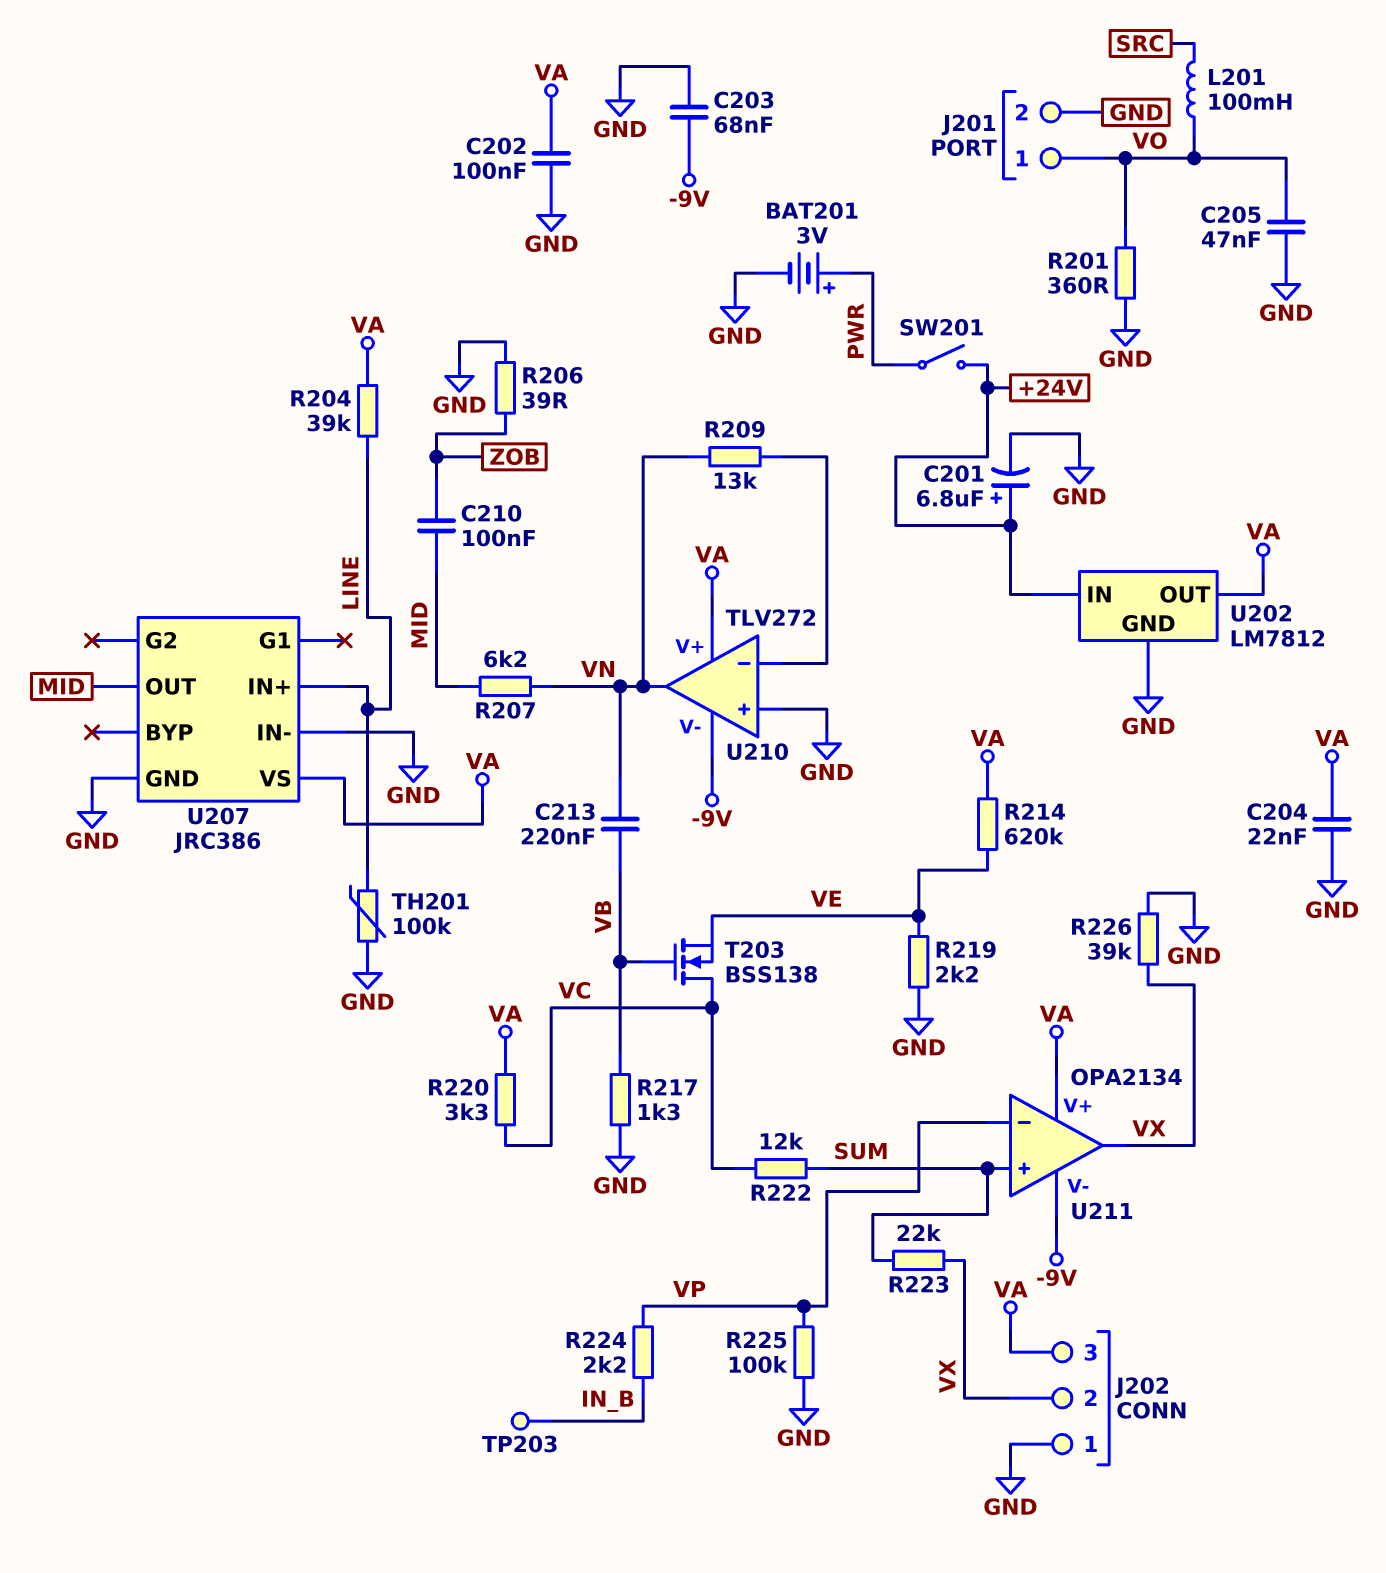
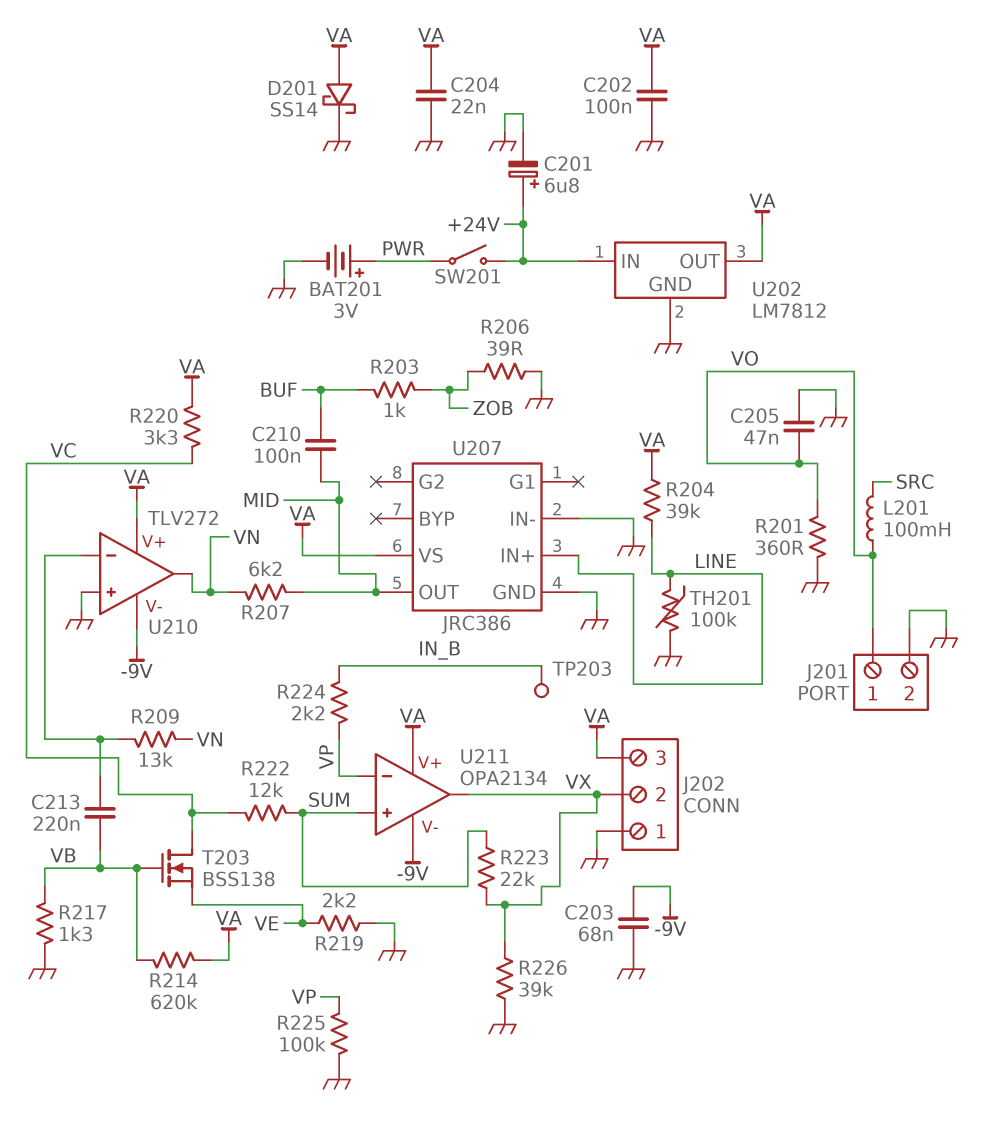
C210: 100nF (MID, ZOB) -> 100nF (BUF, MID)
C213: 220nF (VB, VN) -> 220nF (U210/in-, VB)
D201: none -> schottky SS14 (A VA, K GND)
R203: none -> 1k (BUF, ZOB)
R214: 620k (VA, VE) -> 620k (VA, VB)

